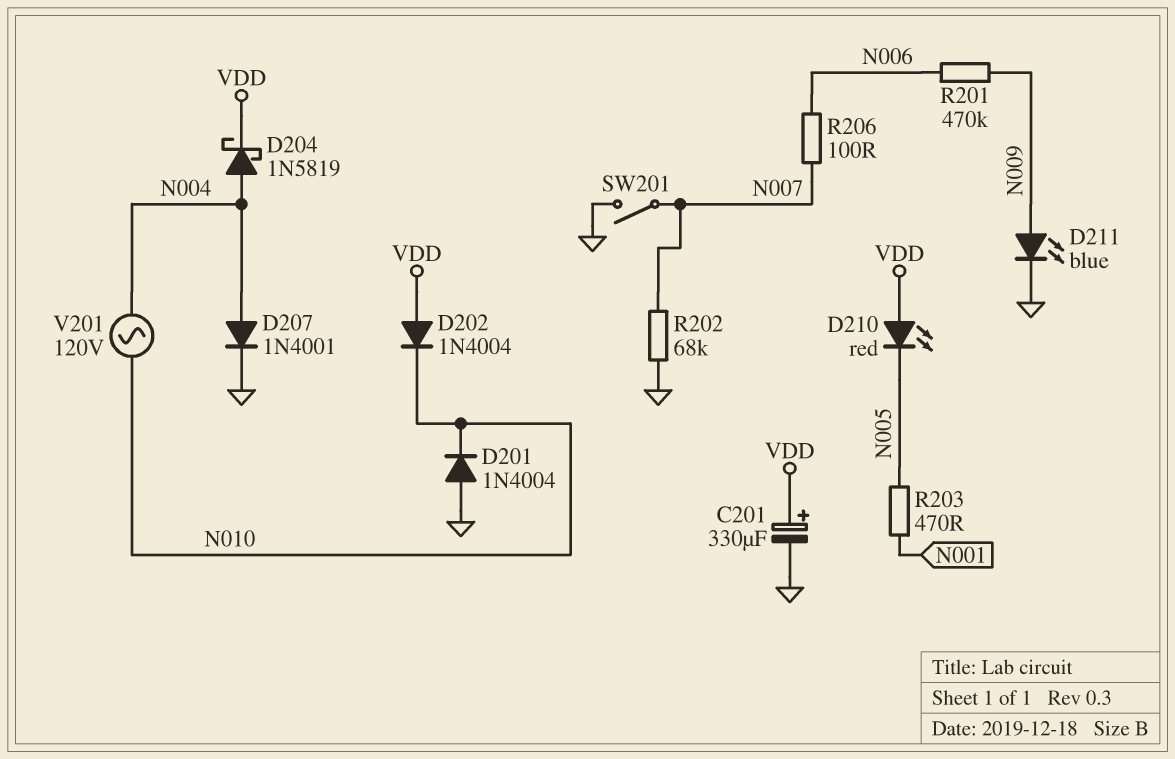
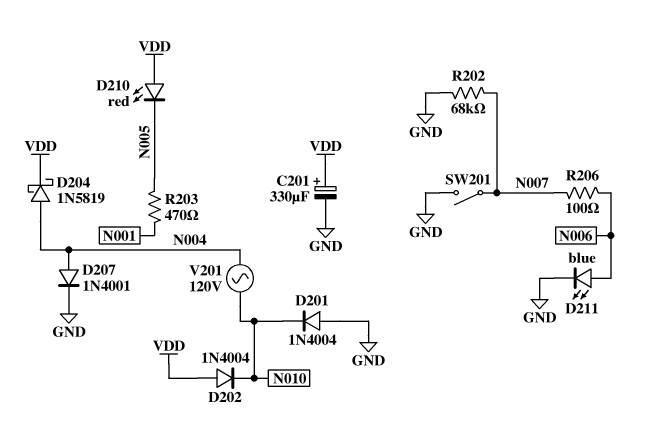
D211: LED blue (A N009, K GND) -> LED blue (A N006, K GND)
R201: 470k (N006, N009) -> none

